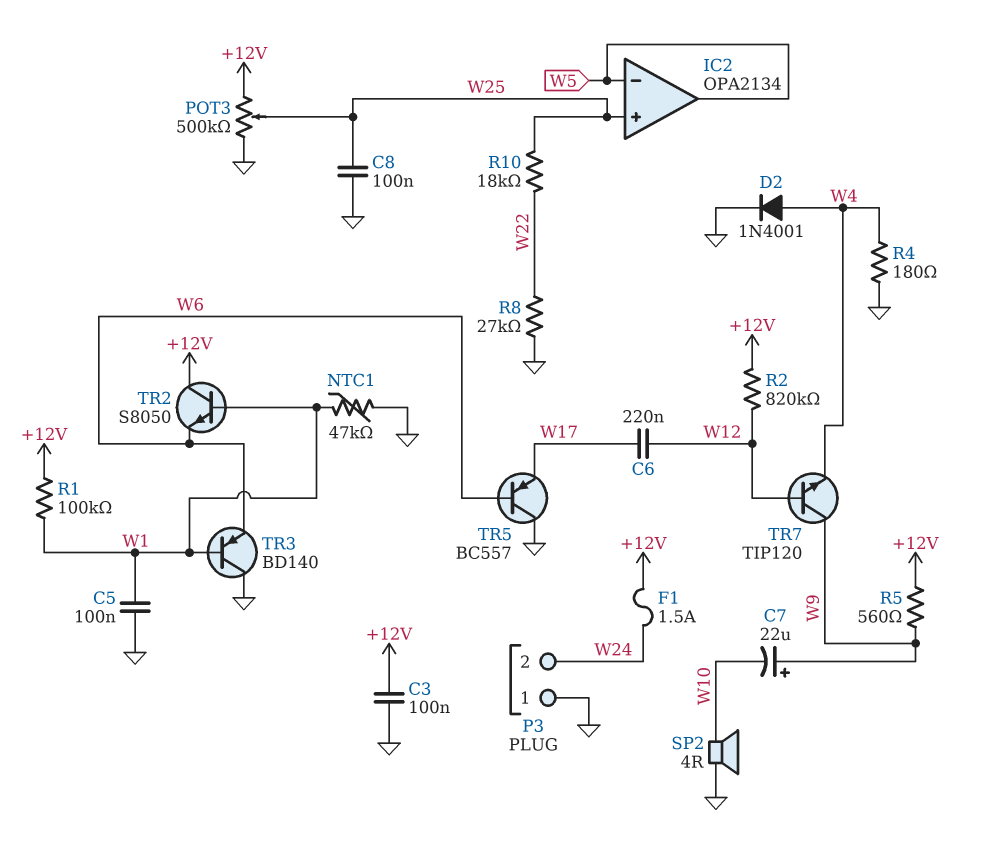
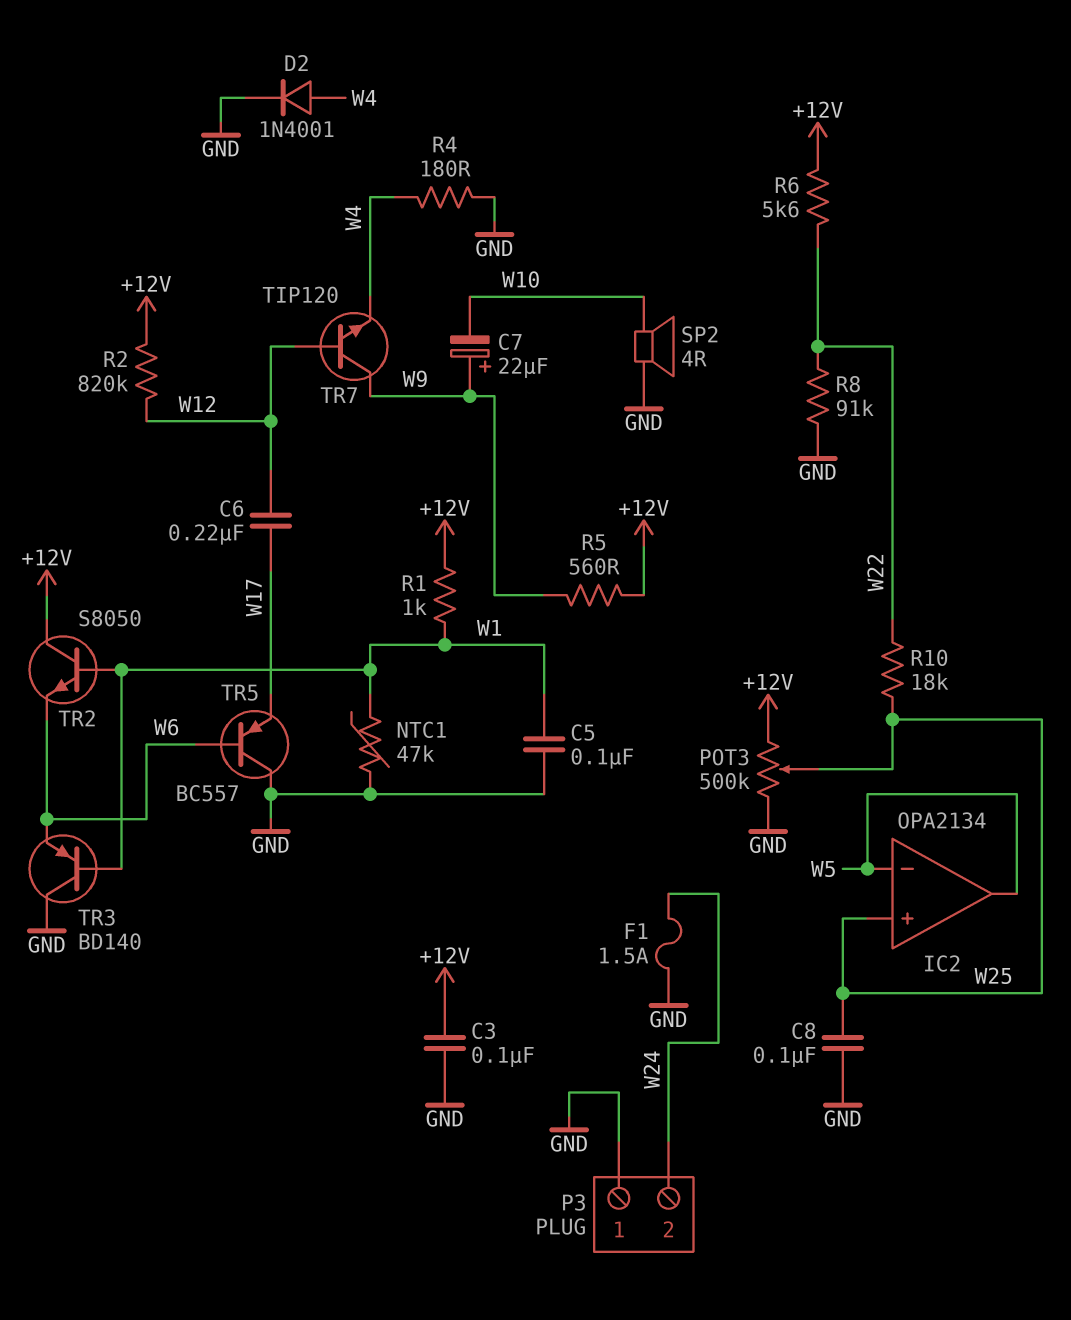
F1: 1.5A (+12V, W24) -> 1.5A (GND, W24)
R1: 100k (+12V, W1) -> 1k (+12V, W1)
R6: none -> 5.6k (+12V, W22)
R8: 27k (GND, W22) -> 91k (GND, W22)

